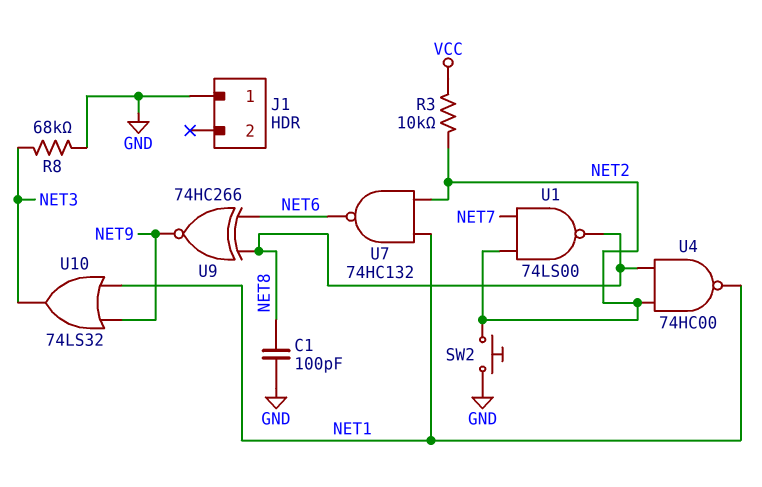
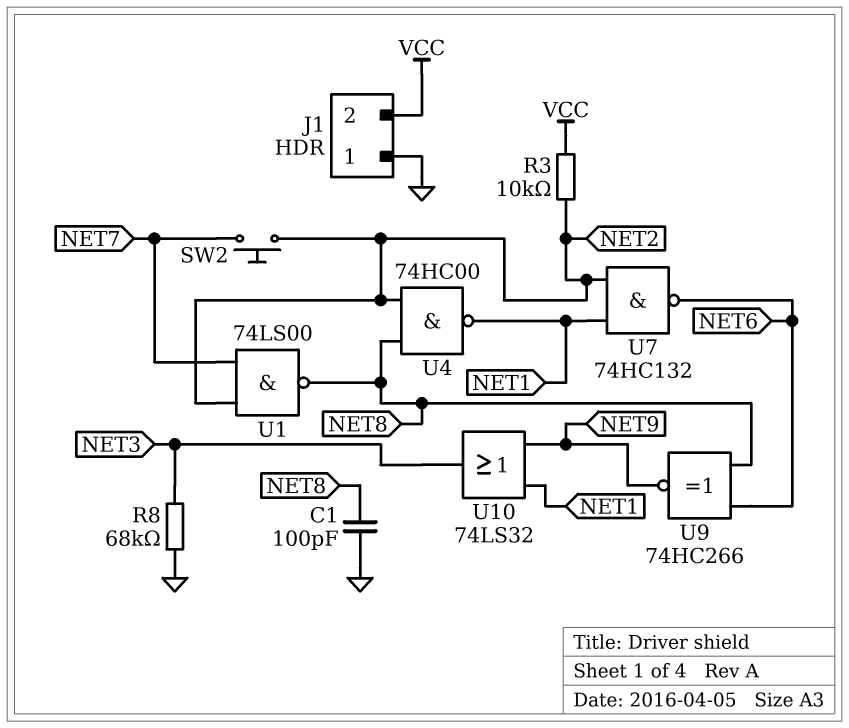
J1 pin 2: none -> VCC
SW2: button (GND, NET2) -> button (NET2, NET7)

